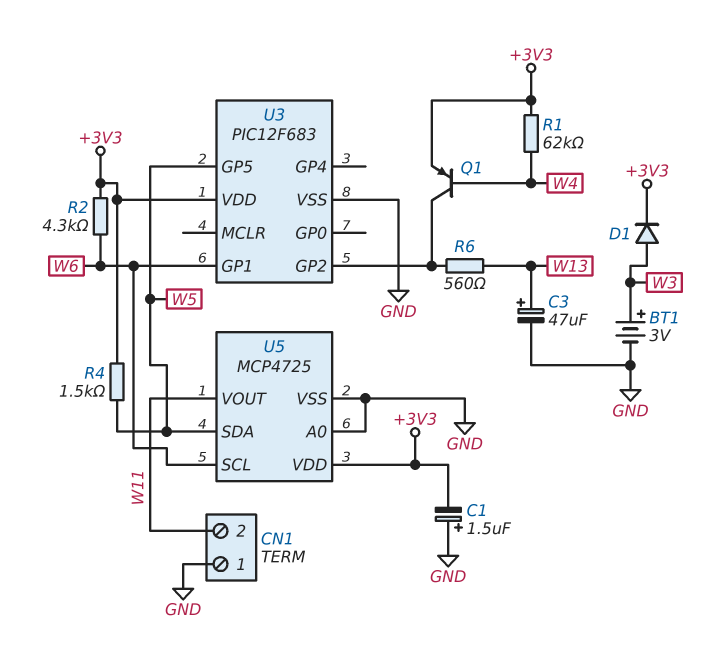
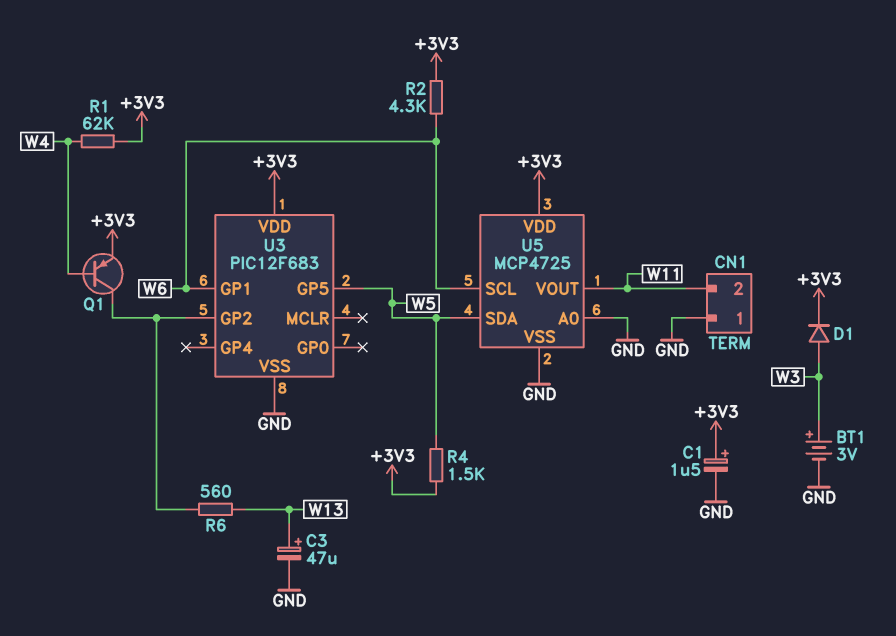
C1: 1.5uF (plus GND, minus +3V3) -> 1.5uF (plus +3V3, minus GND)

